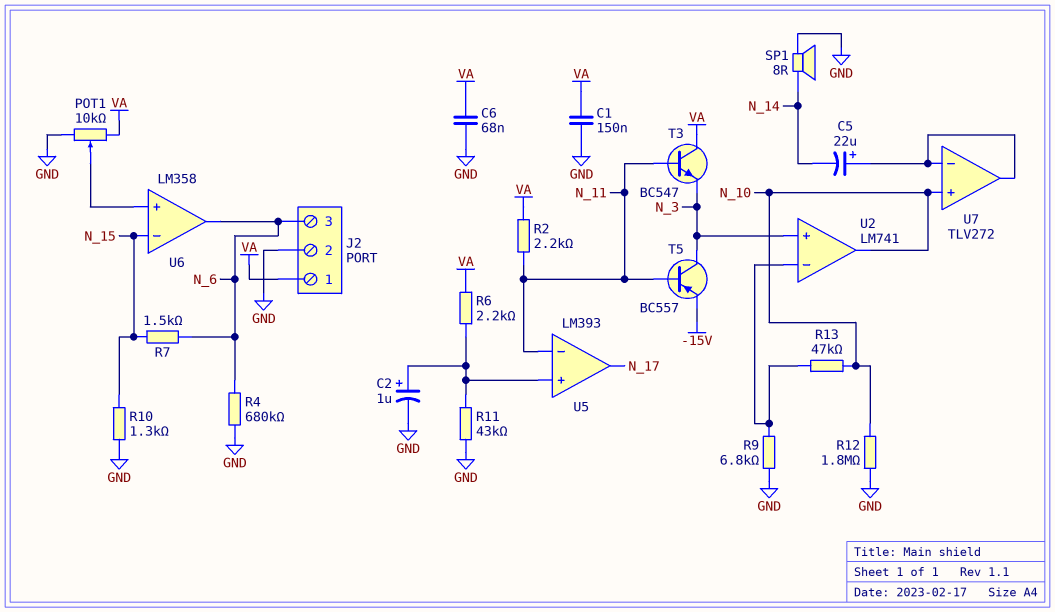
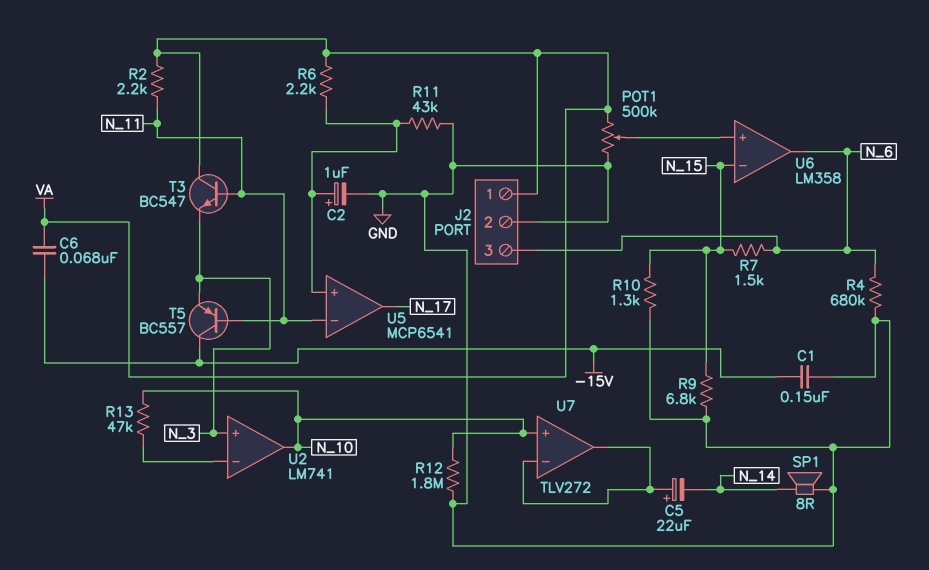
C1: 150nF (GND, VA) -> 150nF (-15V, GND)
C6: 68nF (GND, VA) -> 68nF (-15V, VA)
POT1: 10k (GND, VA, wiper U6/in+) -> 500k (GND, VA, wiper U6/in+)
R9: 6.8k (GND, U2/in-) -> 6.8k (GND, N_15)
T5: PNP BC557 (B N_11, C N_3, E -15V) -> PNP BC557 (B N_11, C -15V, E N_3)
U5: LM393 -> MCP6541

